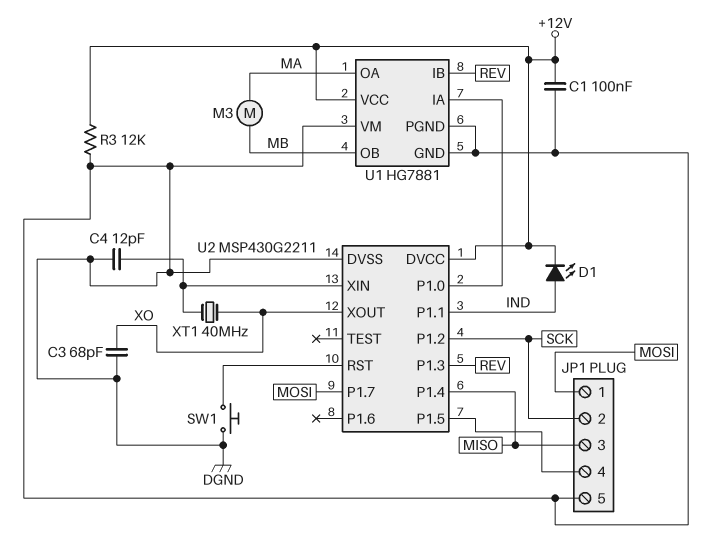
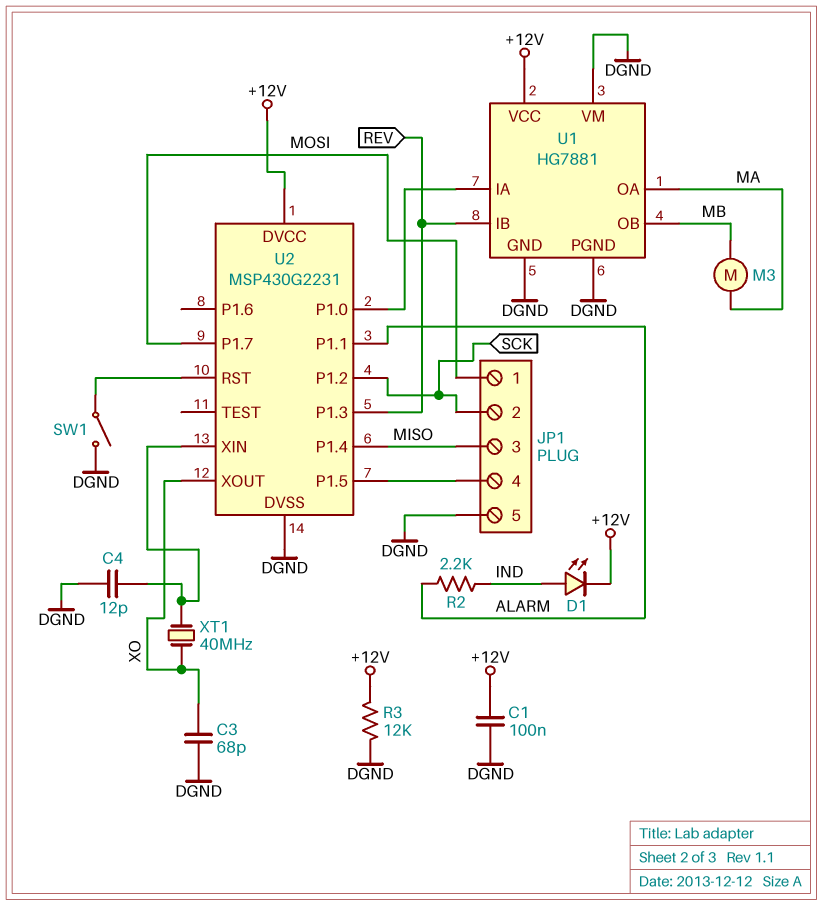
R2: none -> 2.2k (ALARM, IND)
SW1: button (DGND, U2/RST) -> switch (DGND, U2/RST)
U2: MSP430G2211 -> MSP430G2231
U2 pin P1.1: IND -> ALARM

